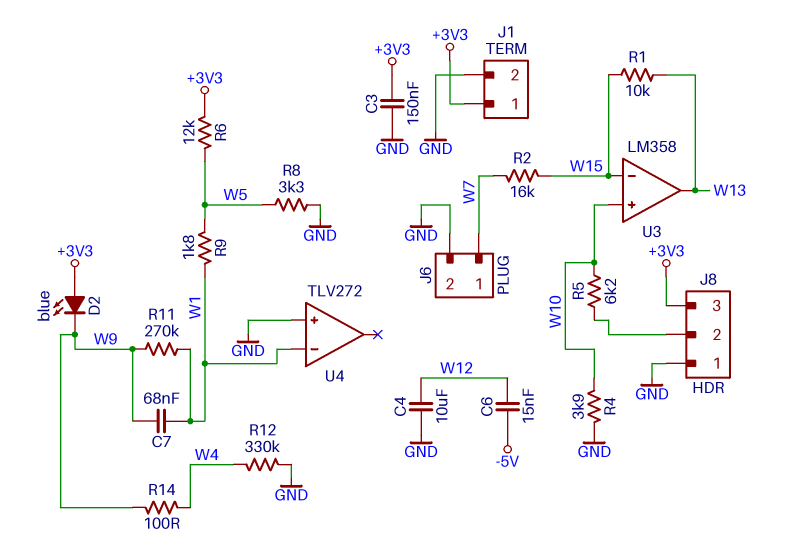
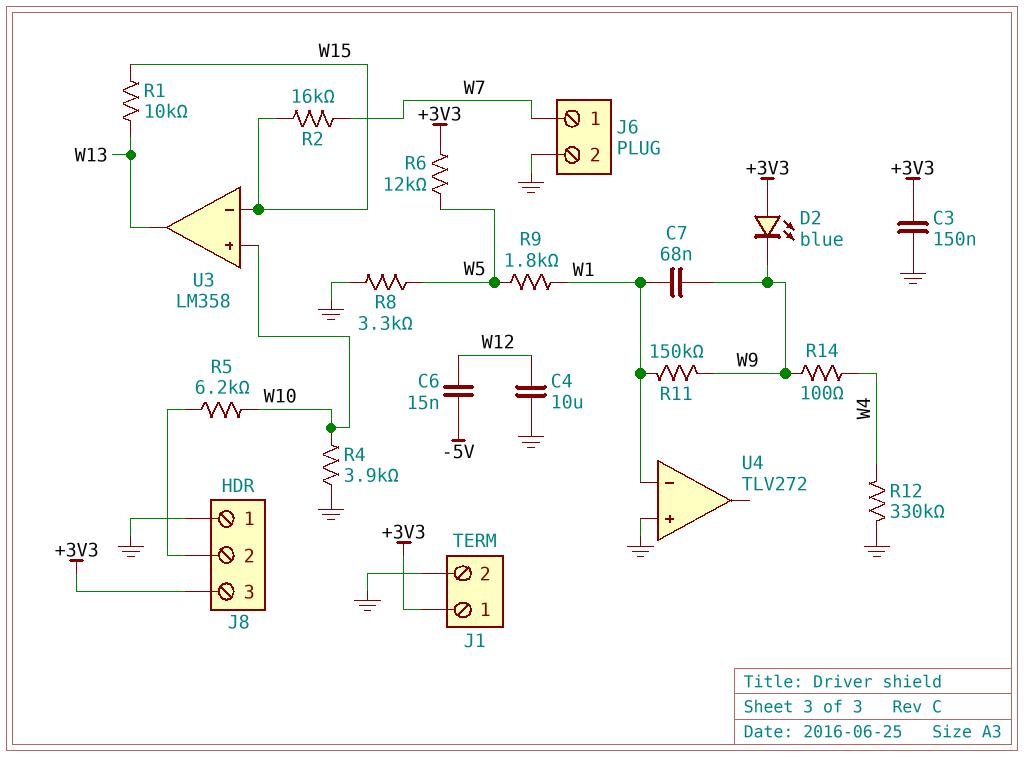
R11: 270k (W1, W9) -> 150k (W1, W9)

